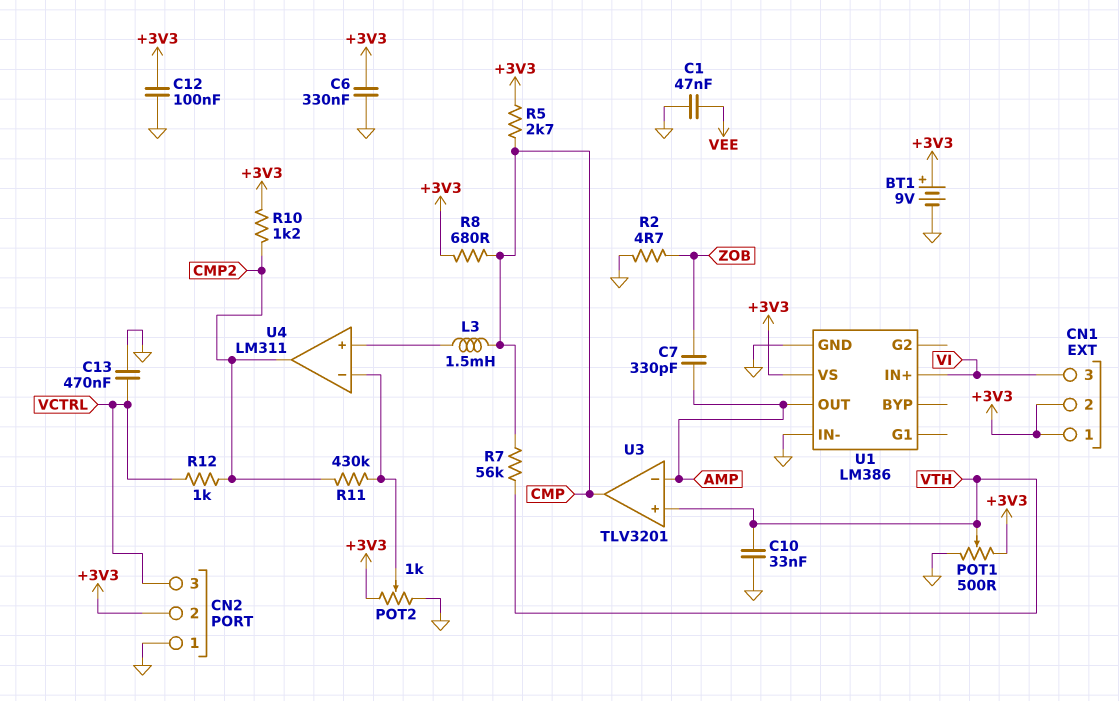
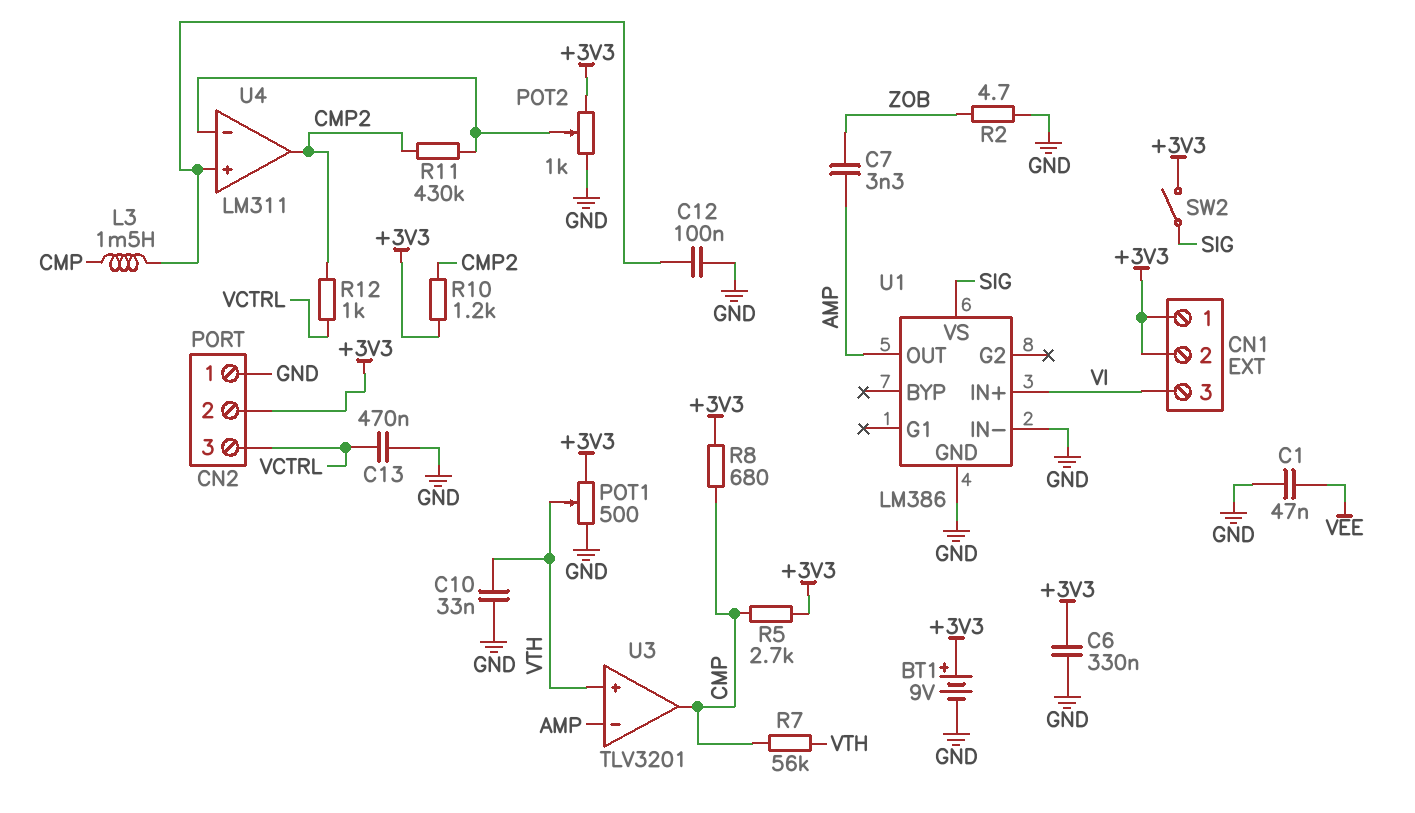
C7: 330pF (AMP, ZOB) -> 3.3nF (AMP, ZOB)
C12: 100nF (+3V3, GND) -> 100nF (GND, U4/in+)
SW2: none -> switch (+3V3, SIG)
U1 pin VS: +3V3 -> SIG

